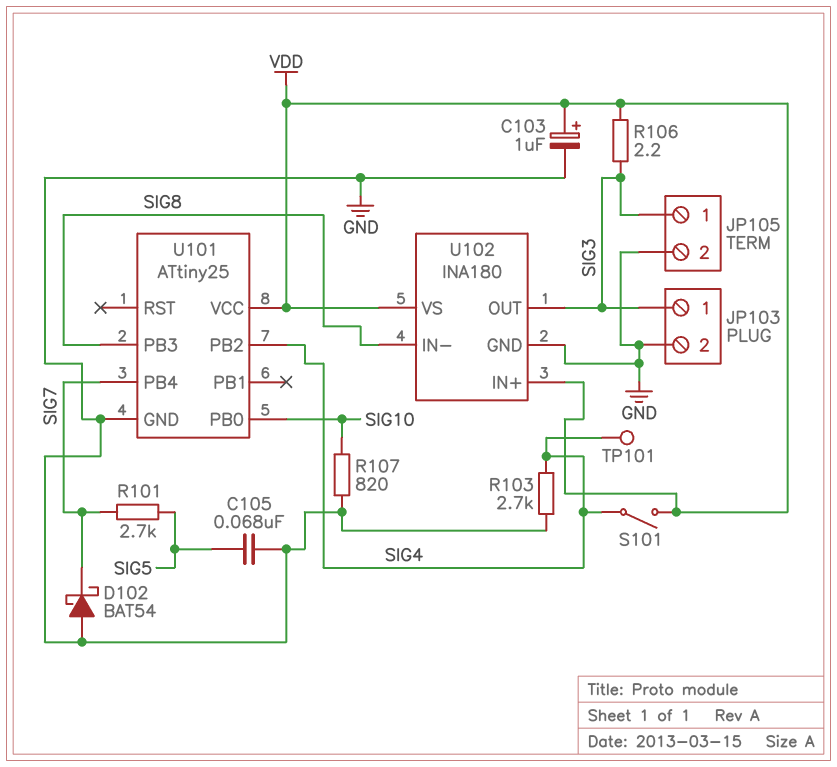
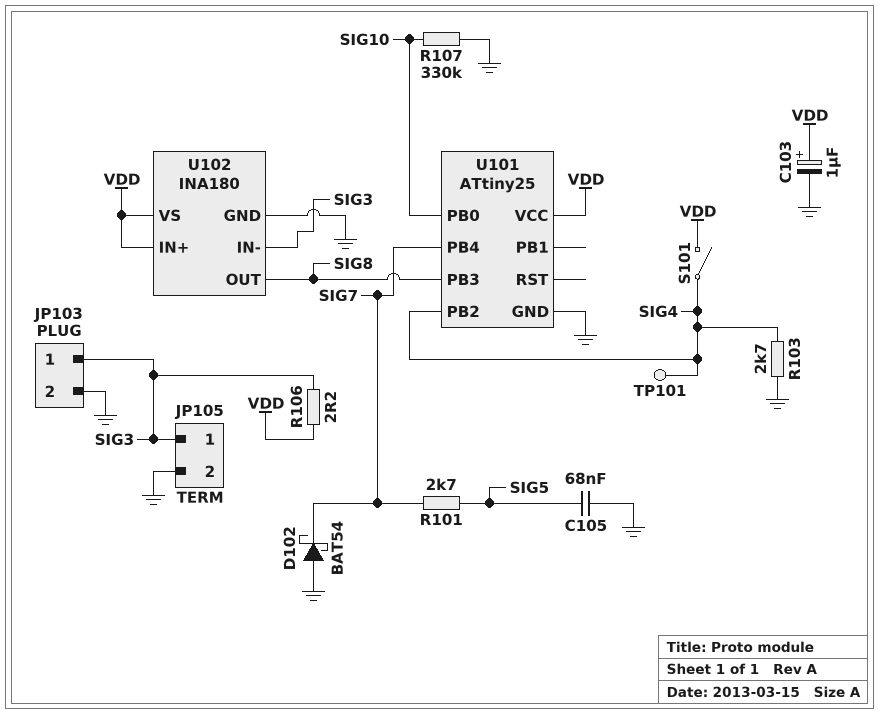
R107: 820 (GND, SIG10) -> 330k (GND, SIG10)
U102 pin IN-: SIG8 -> SIG3
U102 pin OUT: SIG3 -> SIG8

